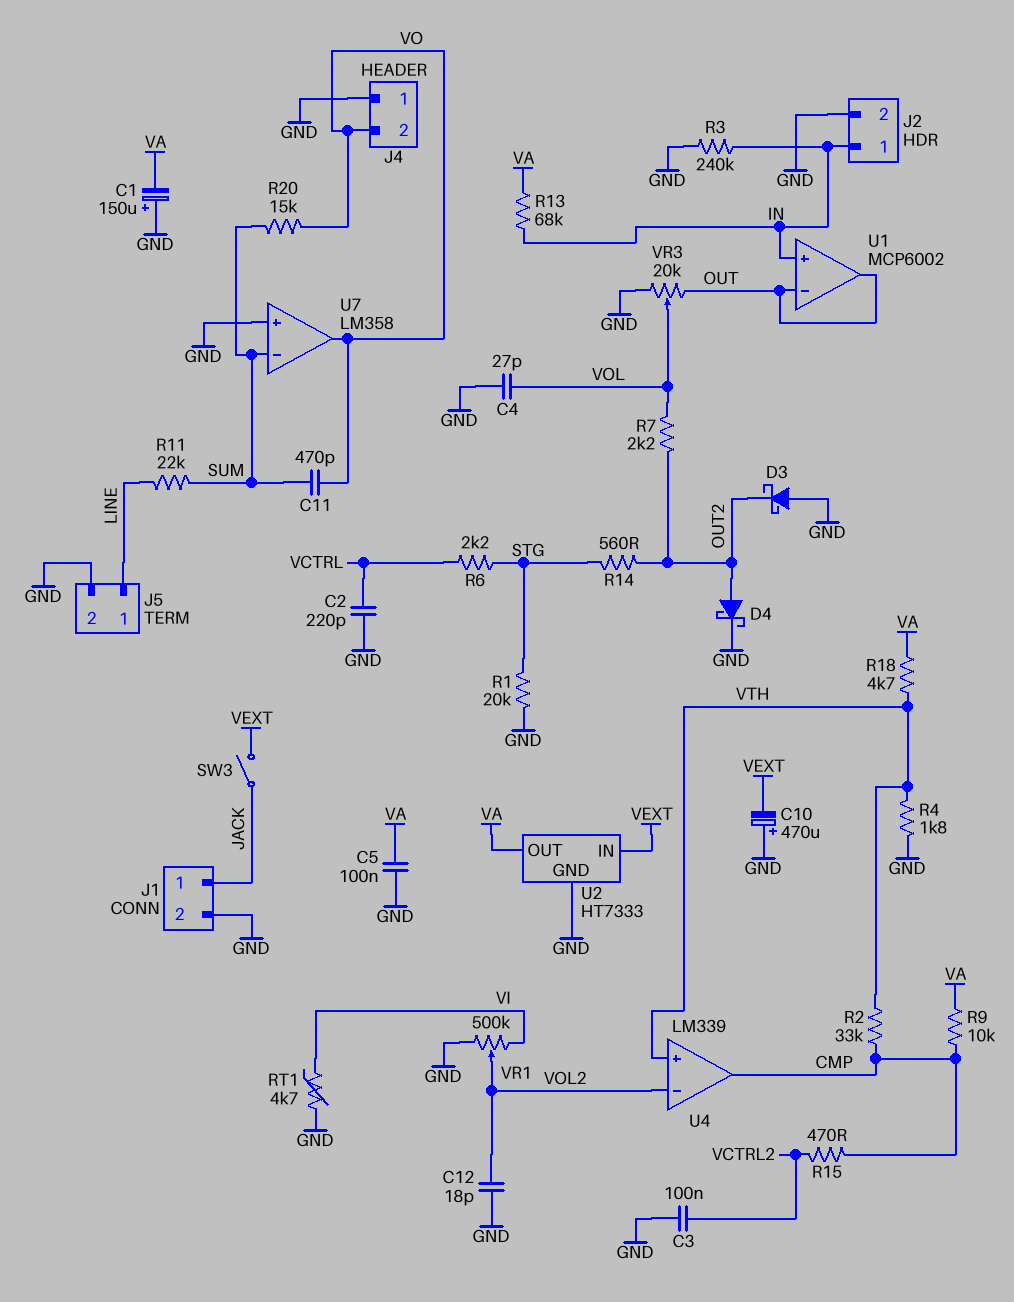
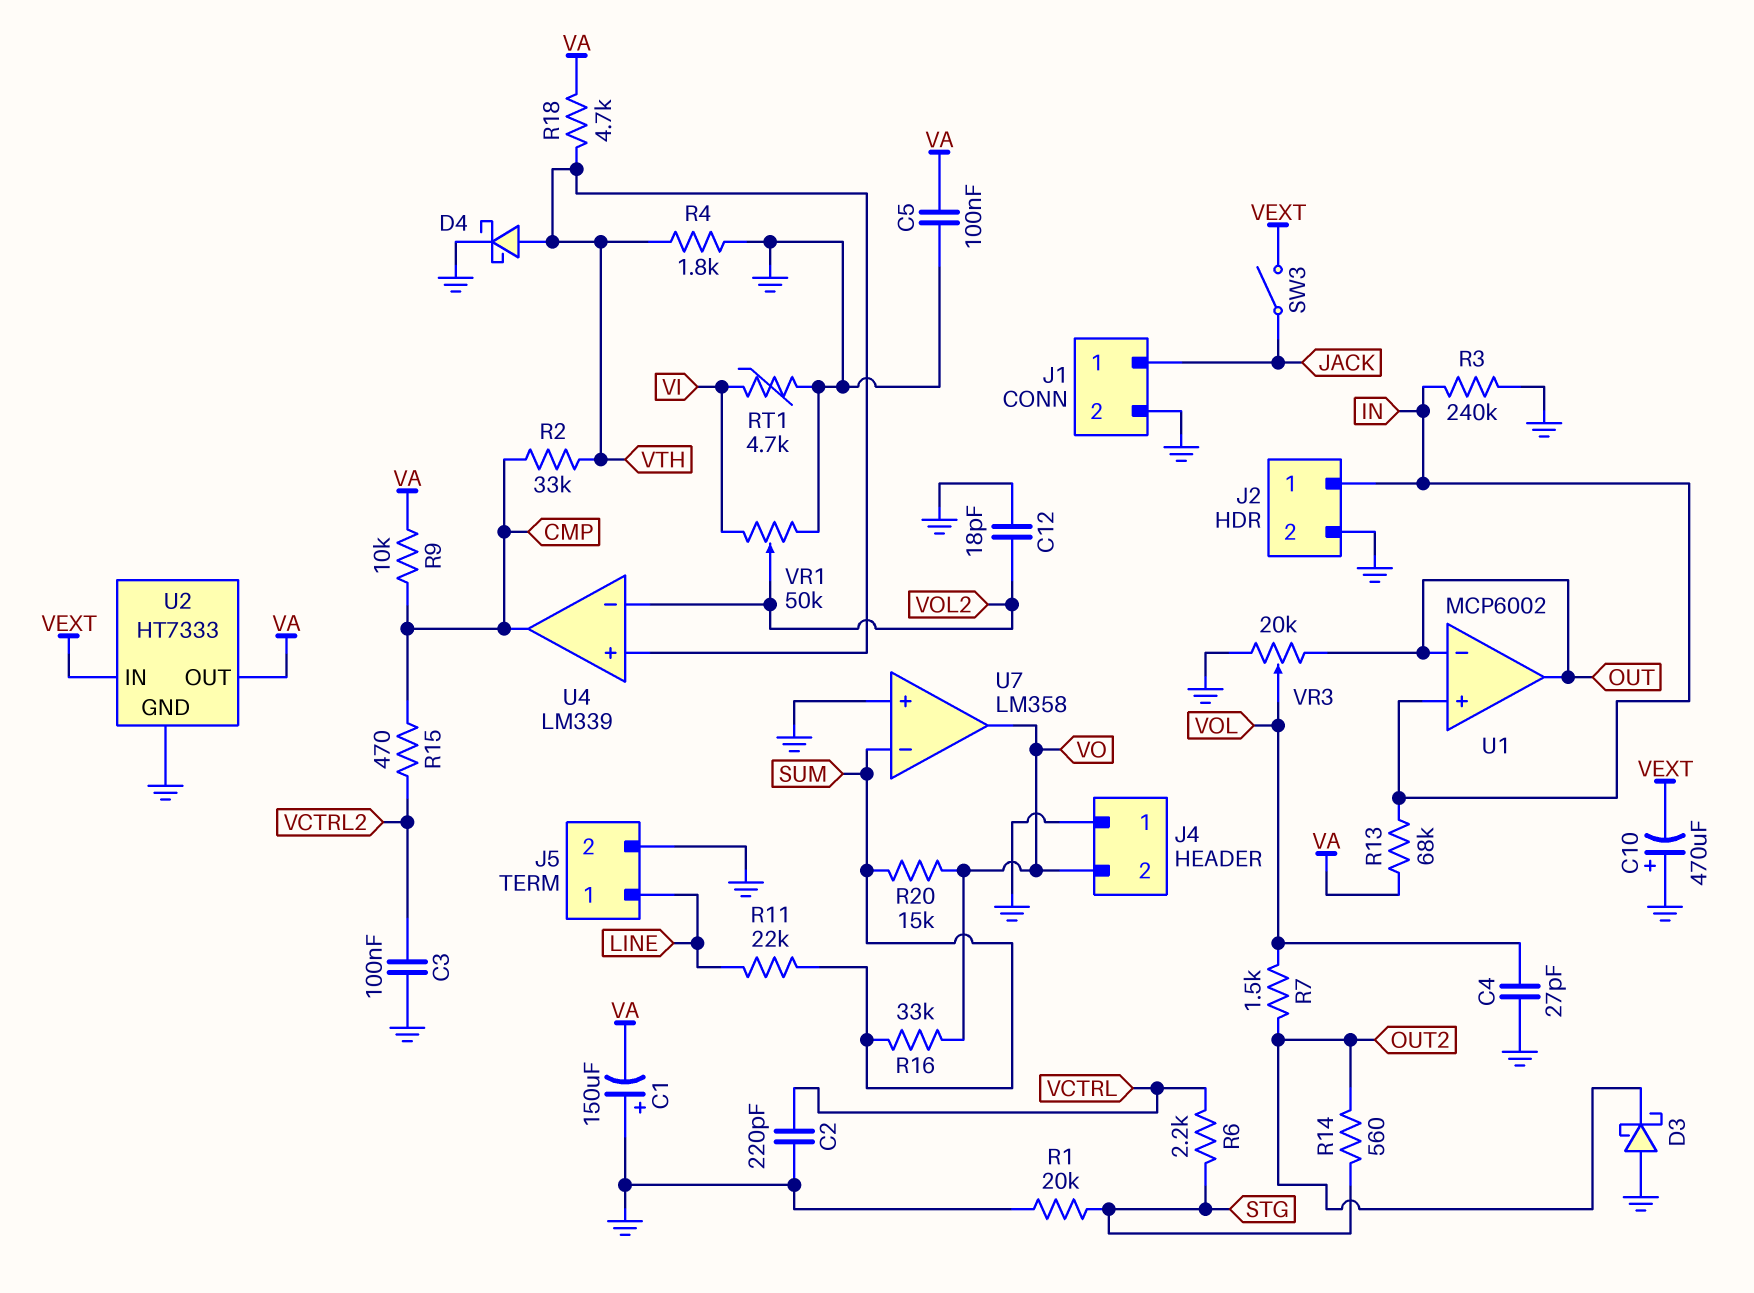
C11: 470pF (SUM, VO) -> none
D4: schottky (A OUT2, K GND) -> schottky (A VTH, K GND)
R7: 2.2k (OUT2, VOL) -> 1.5k (OUT2, VOL)
R16: none -> 33k (SUM, VO)
VR1: 500k (GND, VI, wiper VOL2) -> 50k (GND, VI, wiper VOL2)

